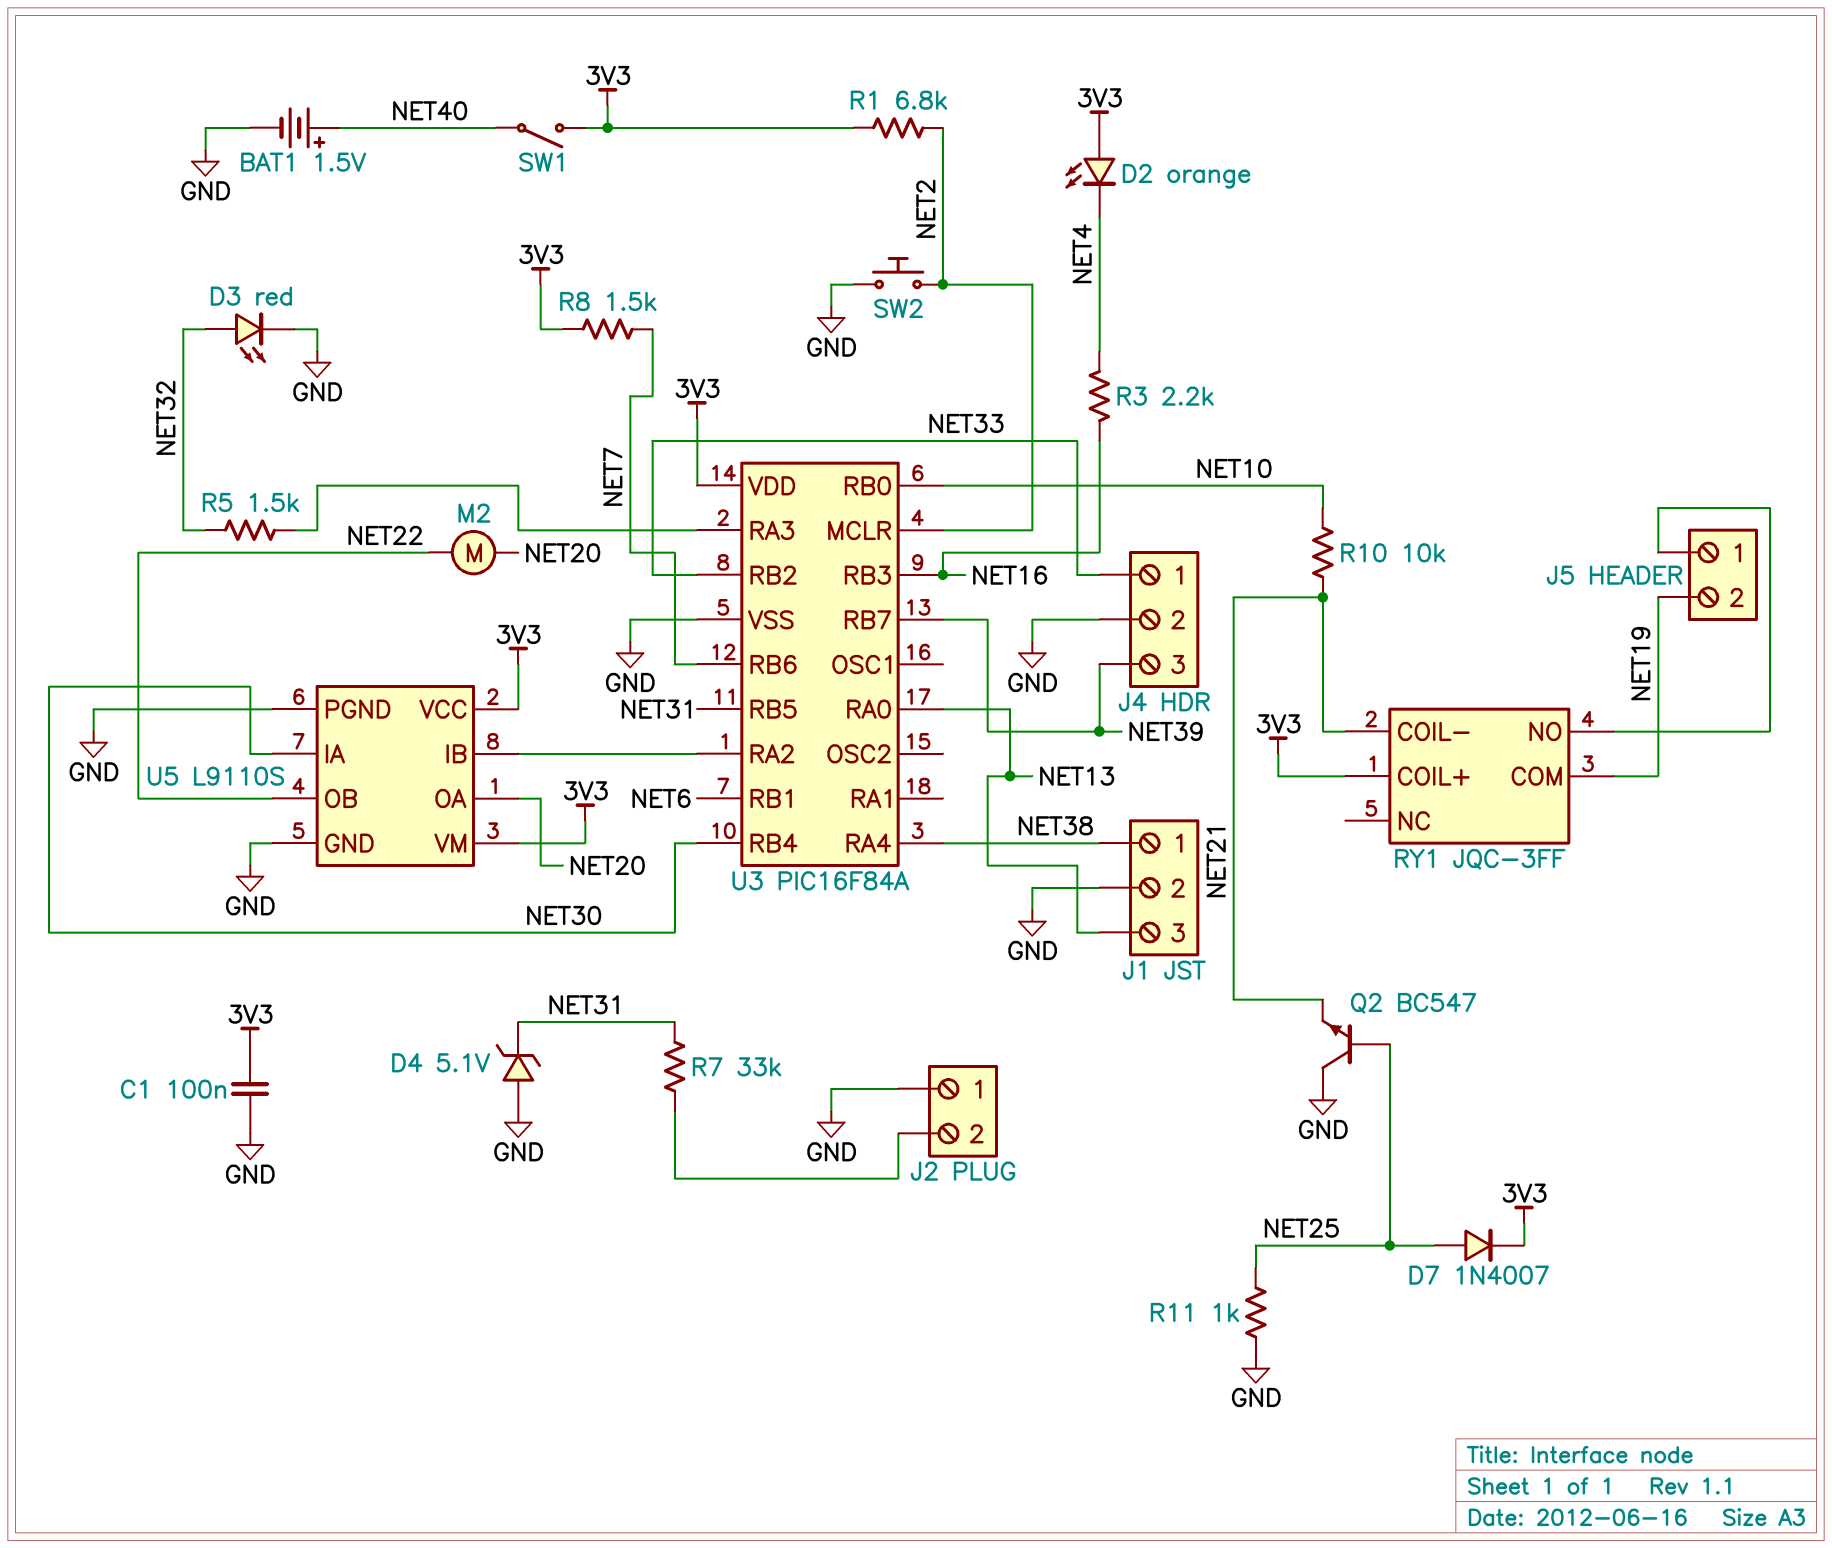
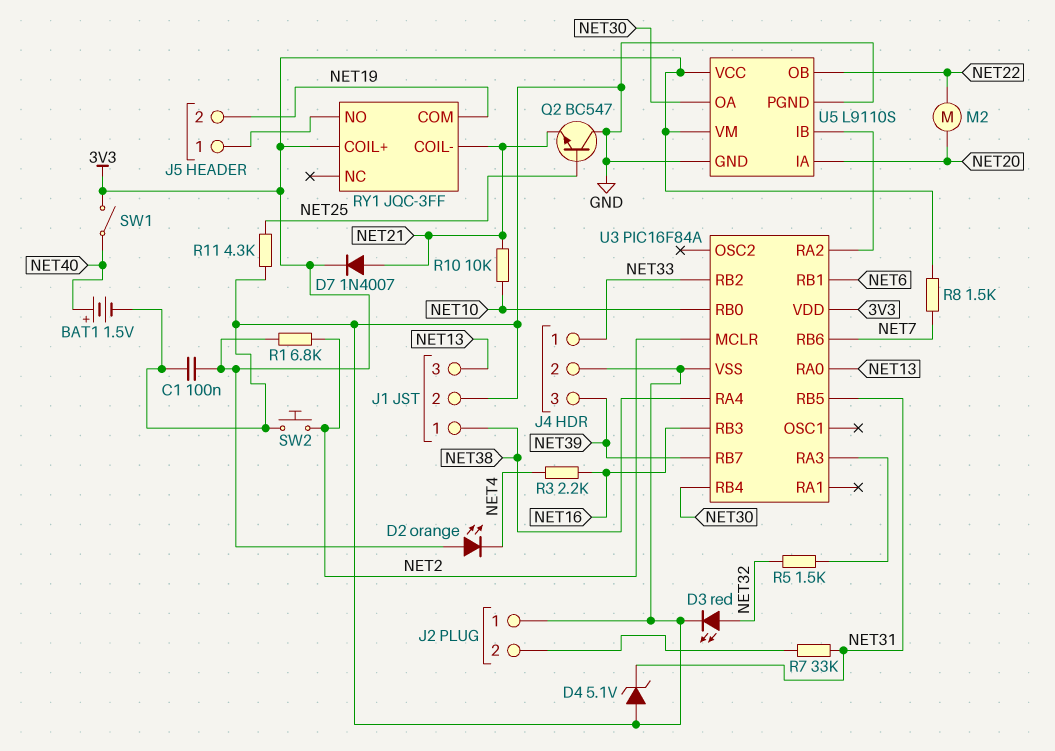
D7: diode 1N4007 (A NET25, K 3V3) -> diode 1N4007 (A NET21, K 3V3)
R11: 1k (GND, NET25) -> 4.3k (GND, NET25)
U5 pin IA: NET30 -> NET20
U5 pin OA: NET20 -> NET30

